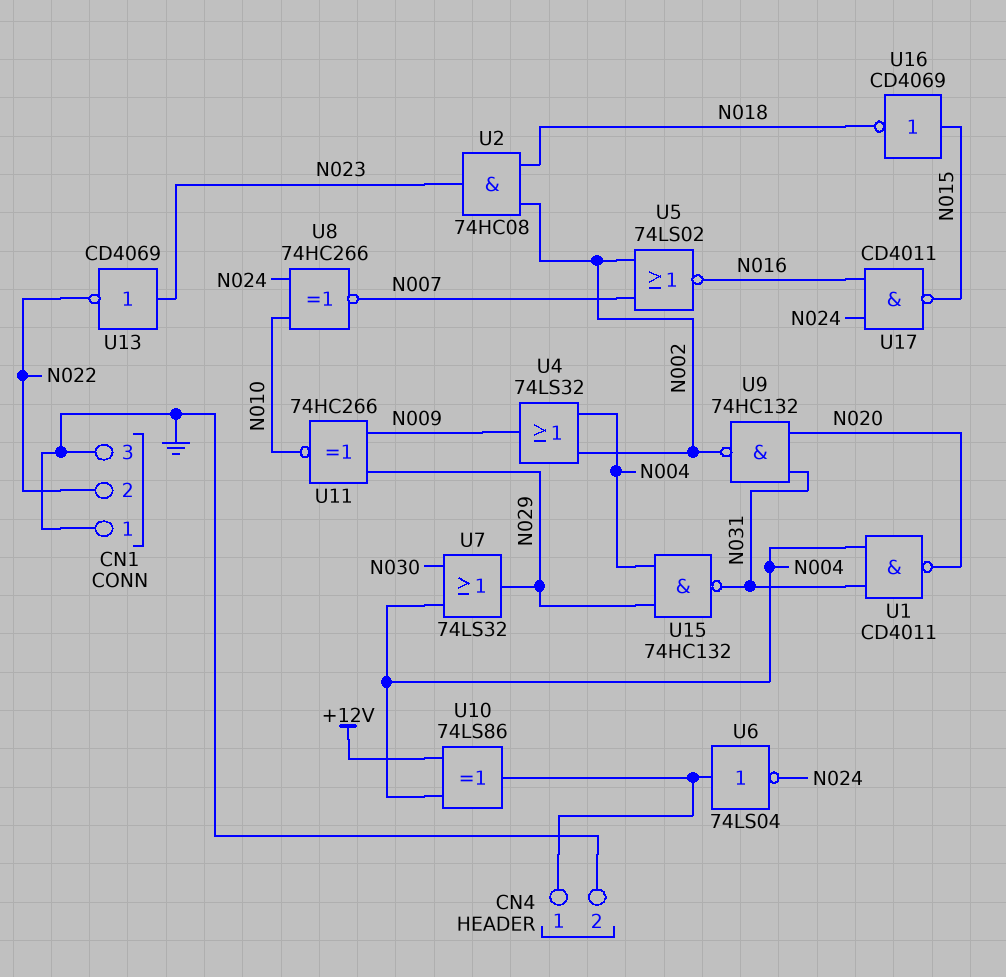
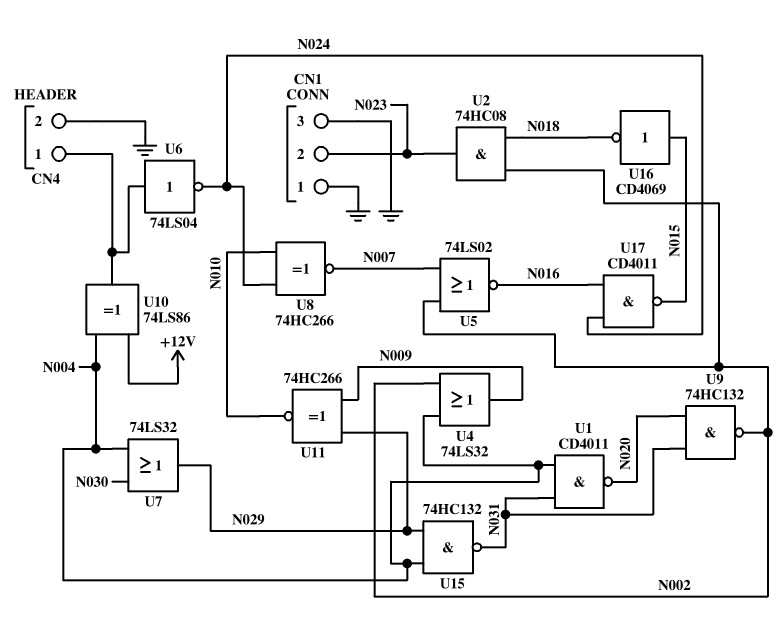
CN1 pin 2: N022 -> N023
U13: NOT CD4069 (in N023, out N022) -> none

